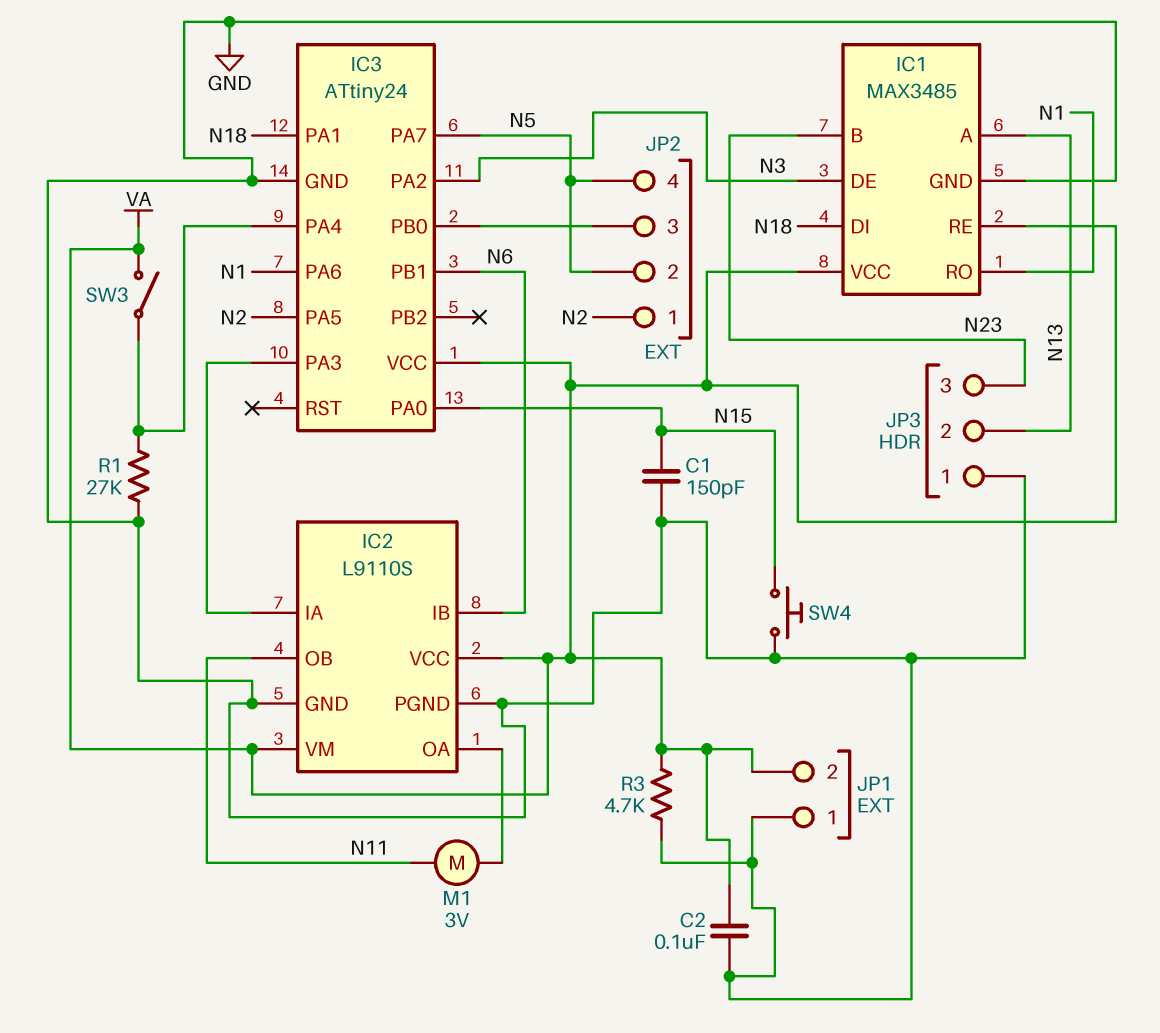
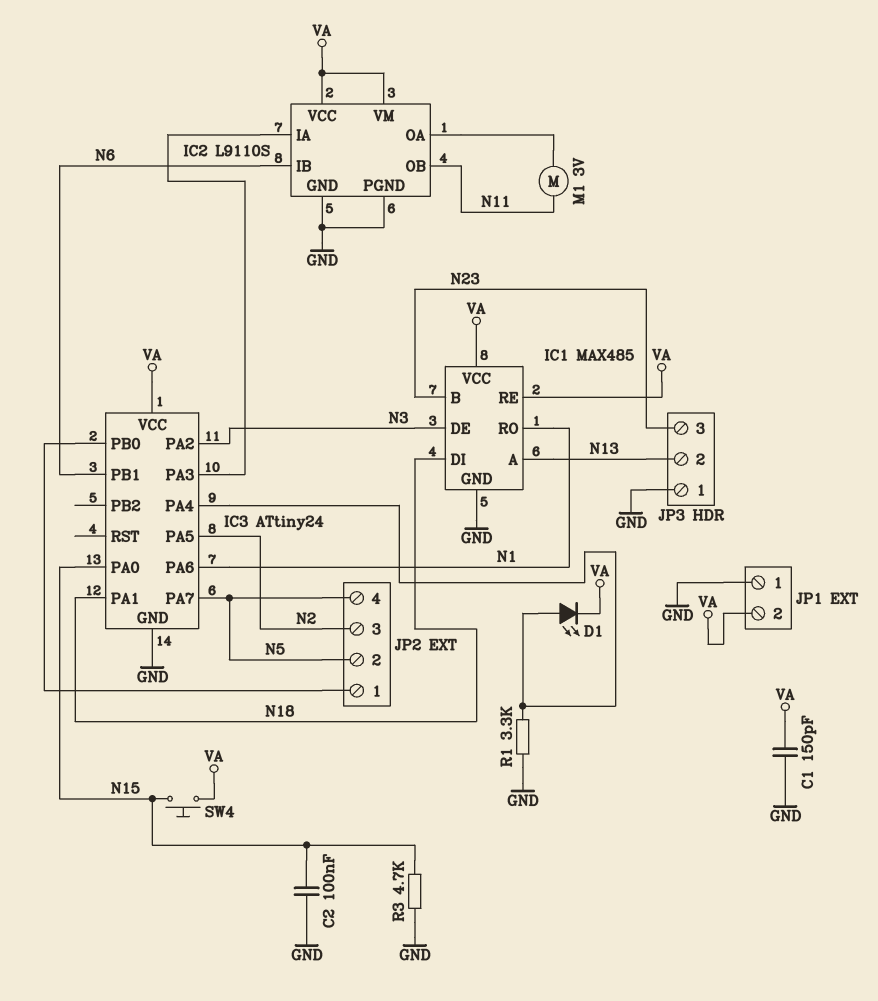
C1: 150pF (GND, N15) -> 150pF (GND, VA)
C2: 100nF (GND, VA) -> 100nF (GND, N15)
D1: none -> LED (A IC3/PA4, K VA)
IC1: MAX3485 -> MAX485
JP2 pin 1: N2 -> IC3/PB0
JP2 pin 3: IC3/PB0 -> N2
R1: 27k (GND, IC3/PA4) -> 3.3k (GND, IC3/PA4)
R3: 4.7k (GND, VA) -> 4.7k (GND, N15)
SW3: switch (IC3/PA4, VA) -> none
SW4: button (GND, N15) -> button (N15, VA)

